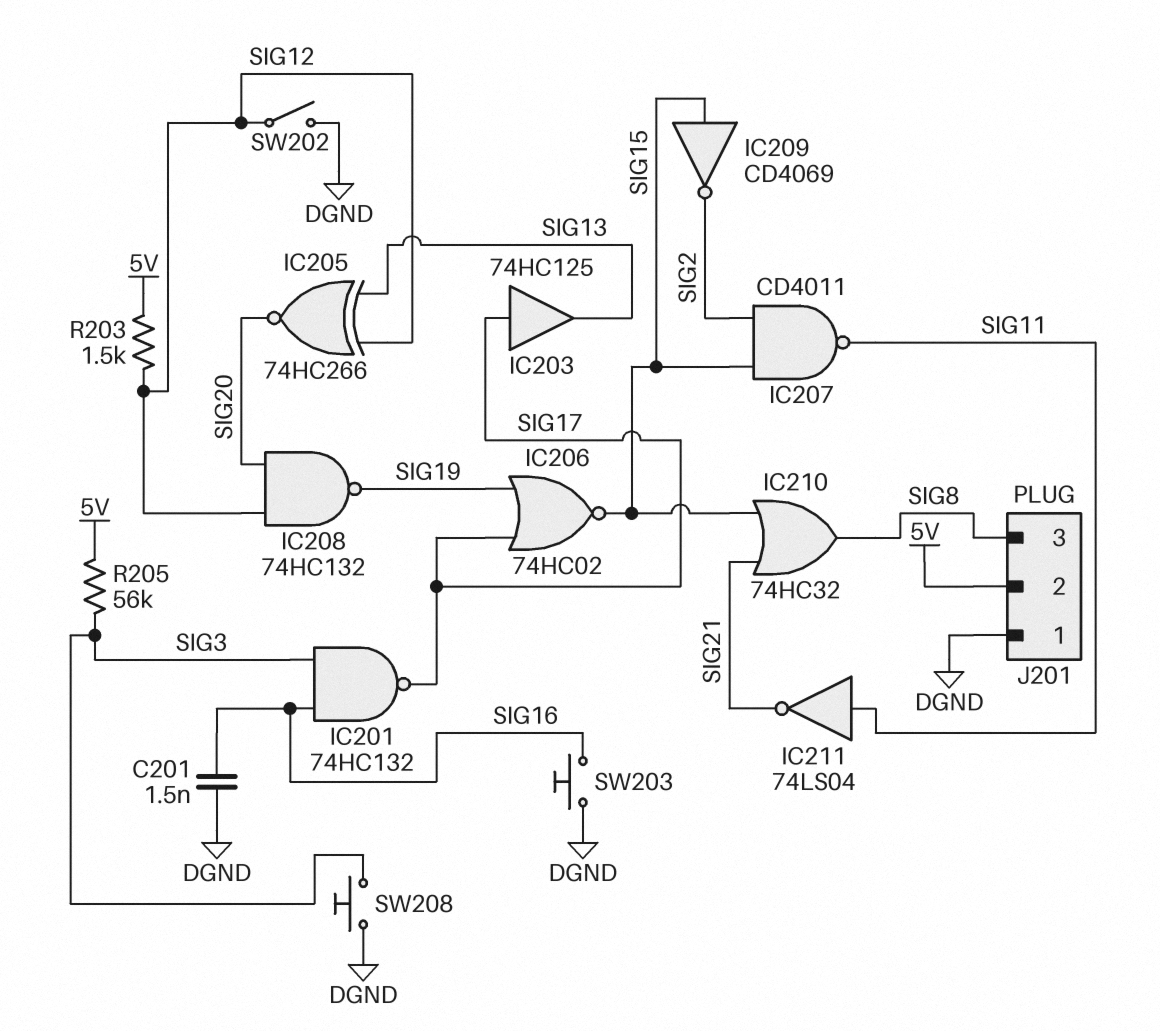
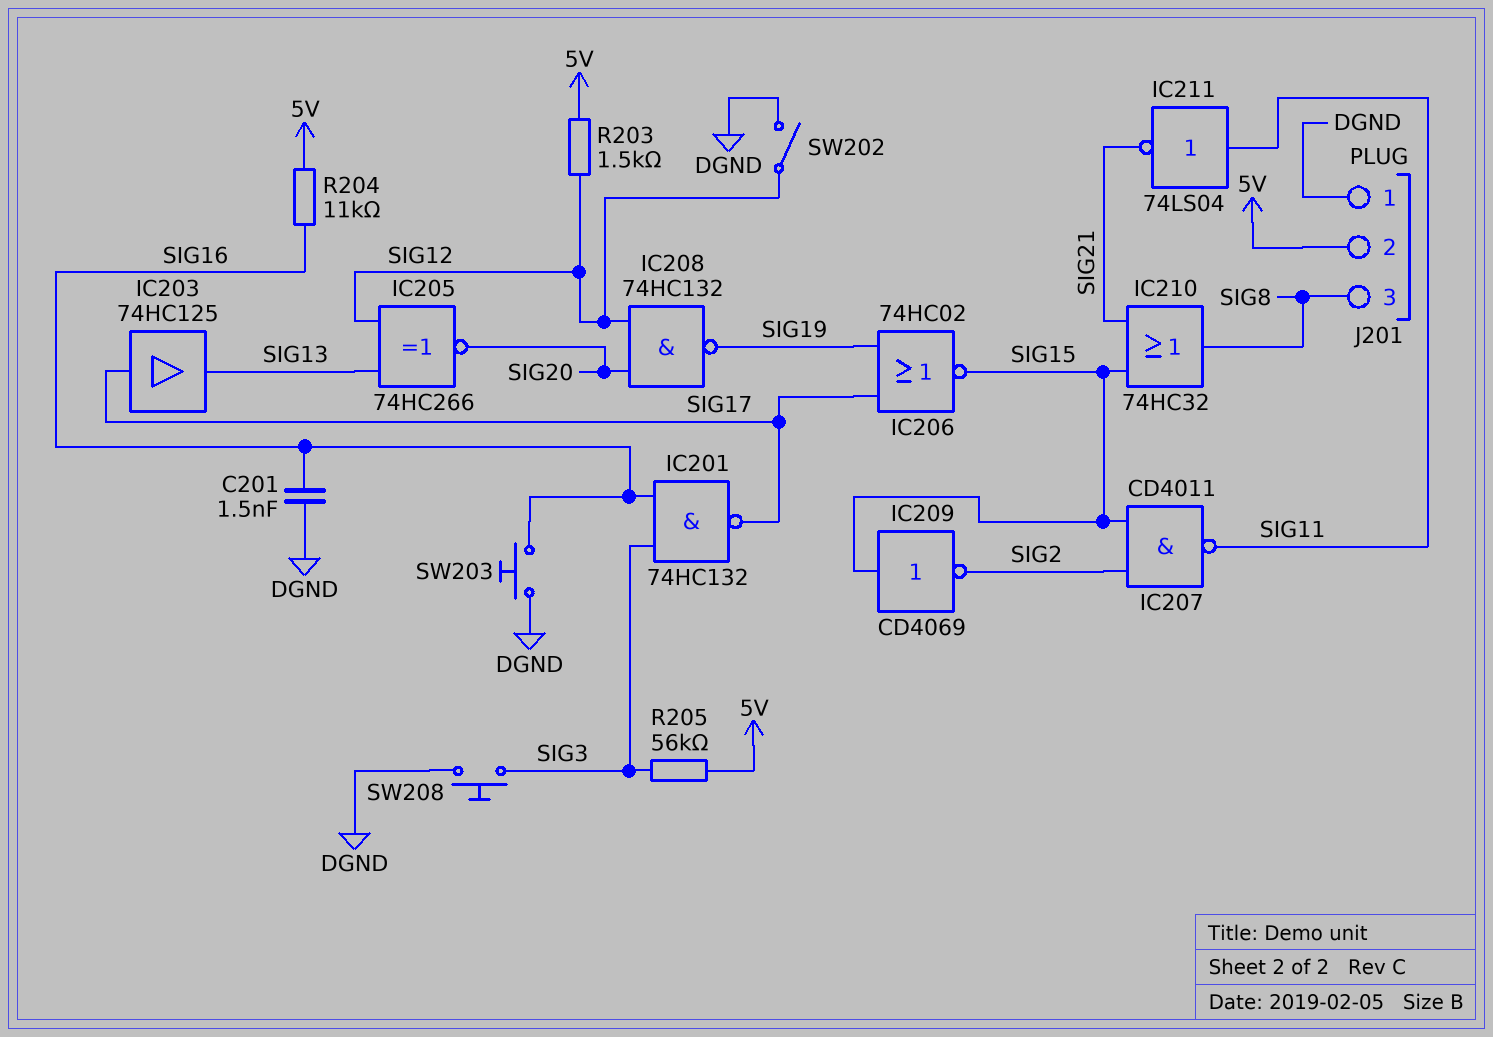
R204: none -> 11k (5V, SIG16)

